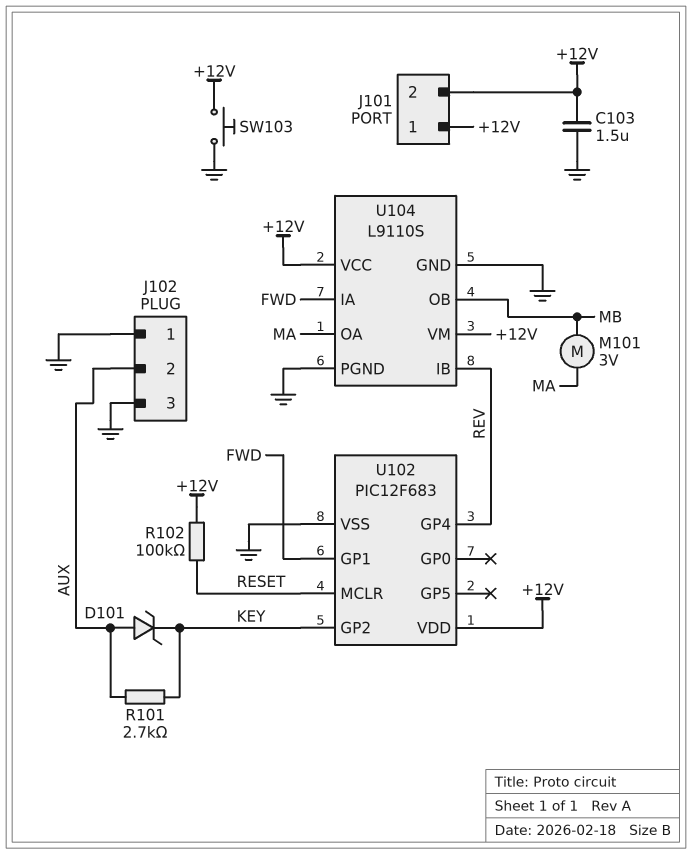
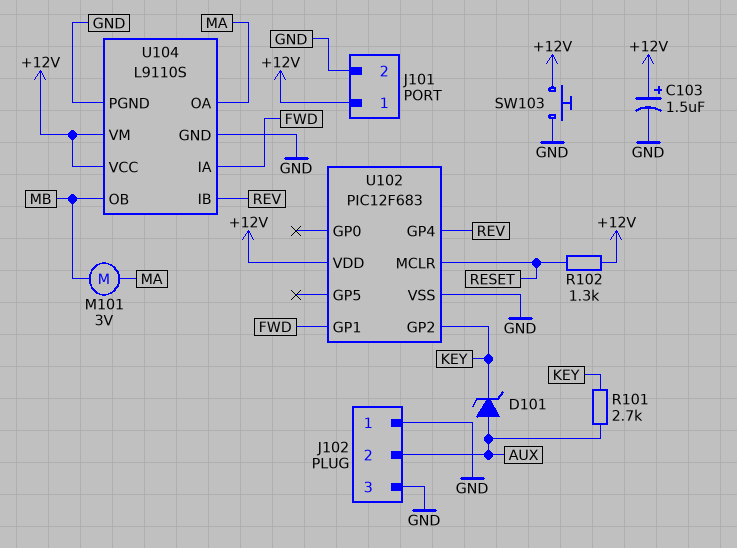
C103: 1.5uF (+12V, GND) -> 1.5uF (plus +12V, minus GND)
J101 pin 2: +12V -> GND
R102: 100k (+12V, RESET) -> 1.3k (+12V, RESET)

